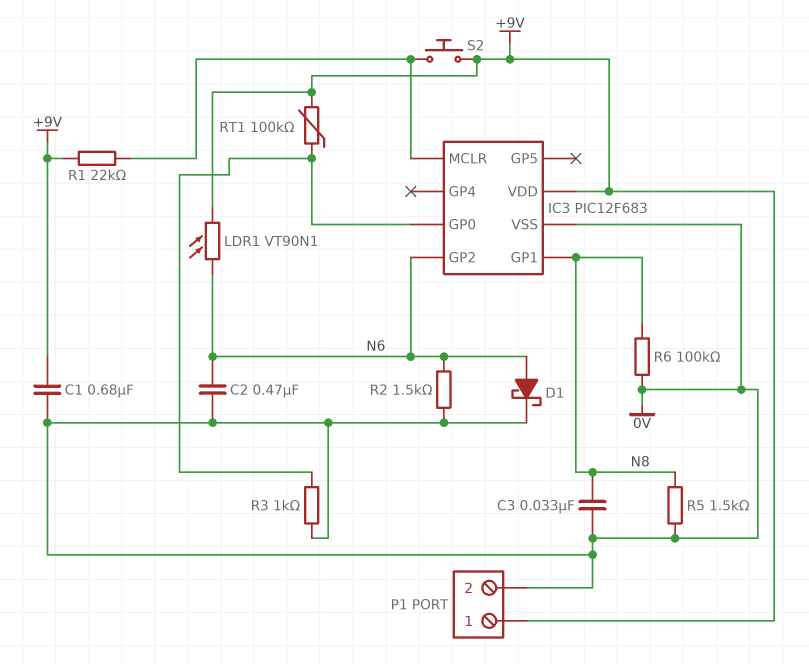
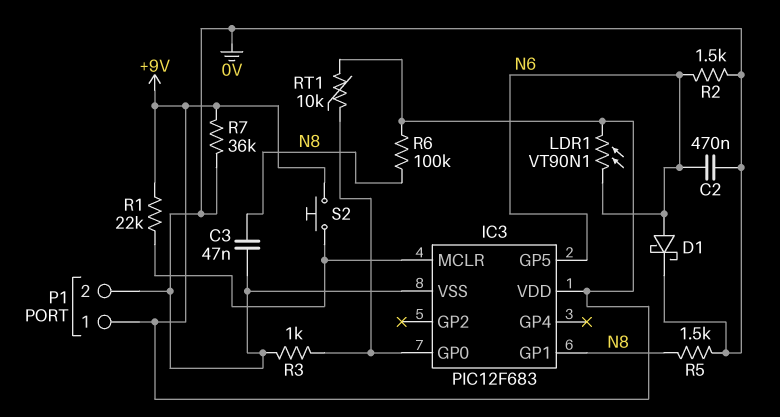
C1: 680nF (+9V, 0V) -> none
C3: 33nF (0V, N8) -> 47nF (0V, N8)
IC3 pin GP2: N6 -> none
IC3 pin GP5: none -> N6
R6: 100k (0V, N8) -> 100k (+9V, N8)
R7: none -> 36k (+9V, 0V)
RT1: 100k (+9V, IC3/GP0) -> 10k (+9V, IC3/GP0)

